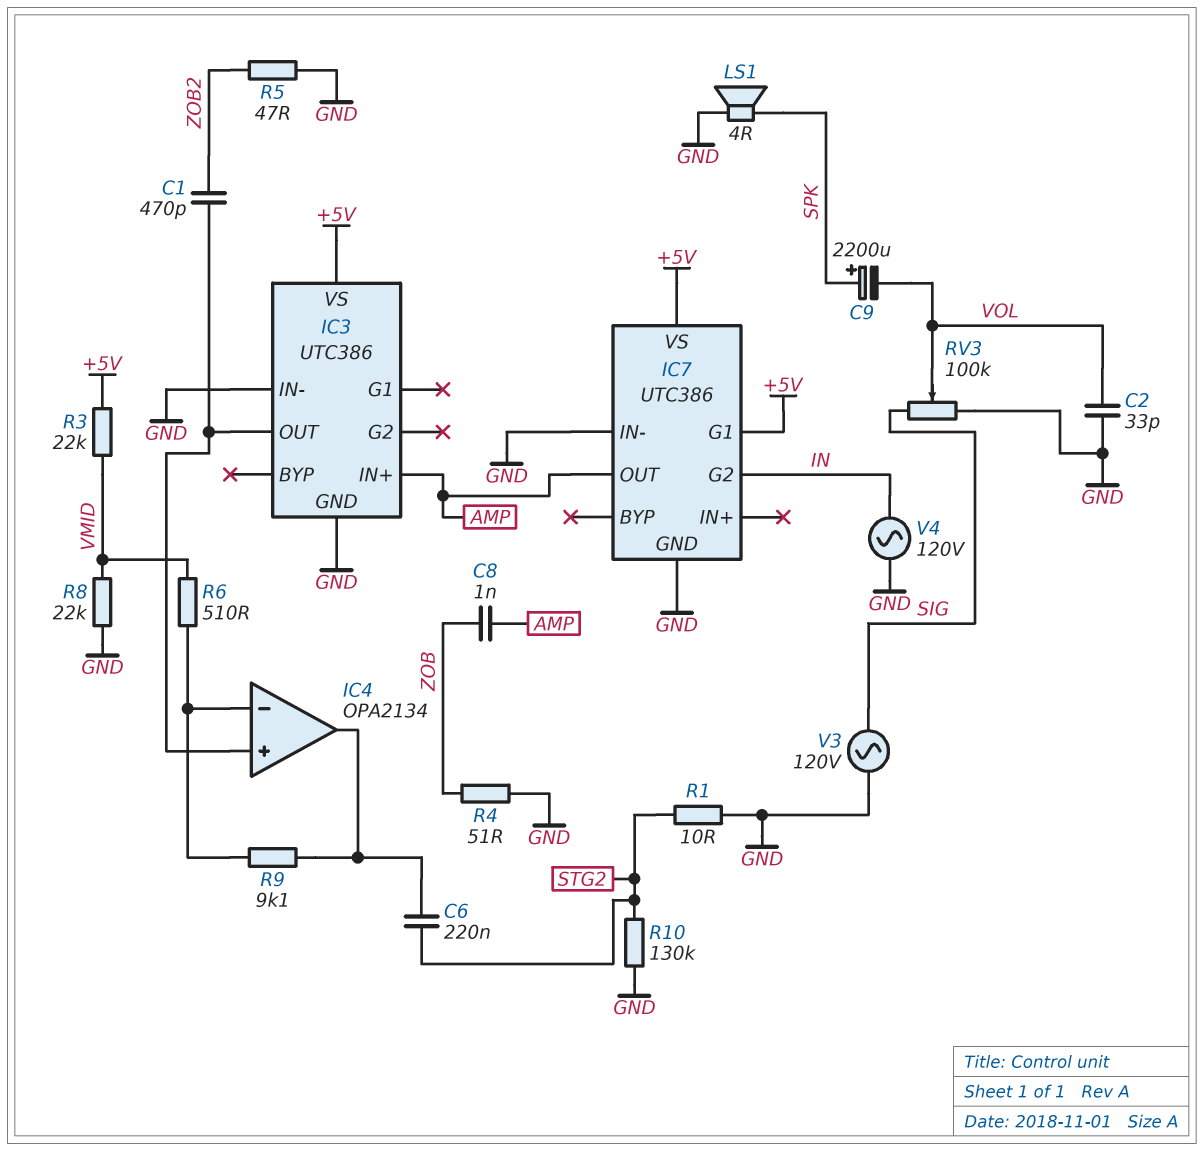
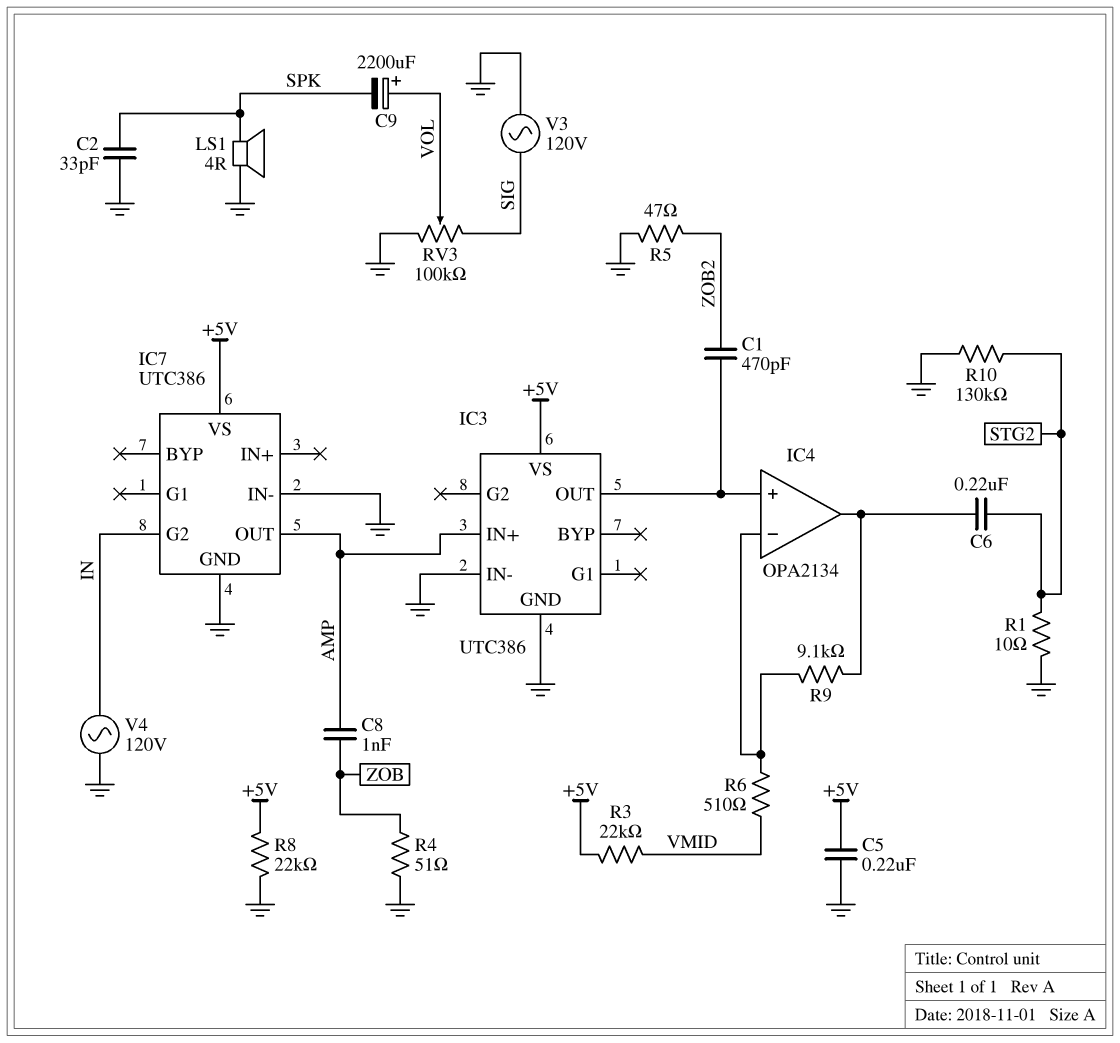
C2: 33pF (GND, VOL) -> 33pF (GND, SPK)
C5: none -> 220nF (+5V, GND)
C9: 2200uF (plus SPK, minus VOL) -> 2200uF (plus VOL, minus SPK)
IC7 pin G1: +5V -> none
R8: 22k (GND, VMID) -> 22k (+5V, GND)

